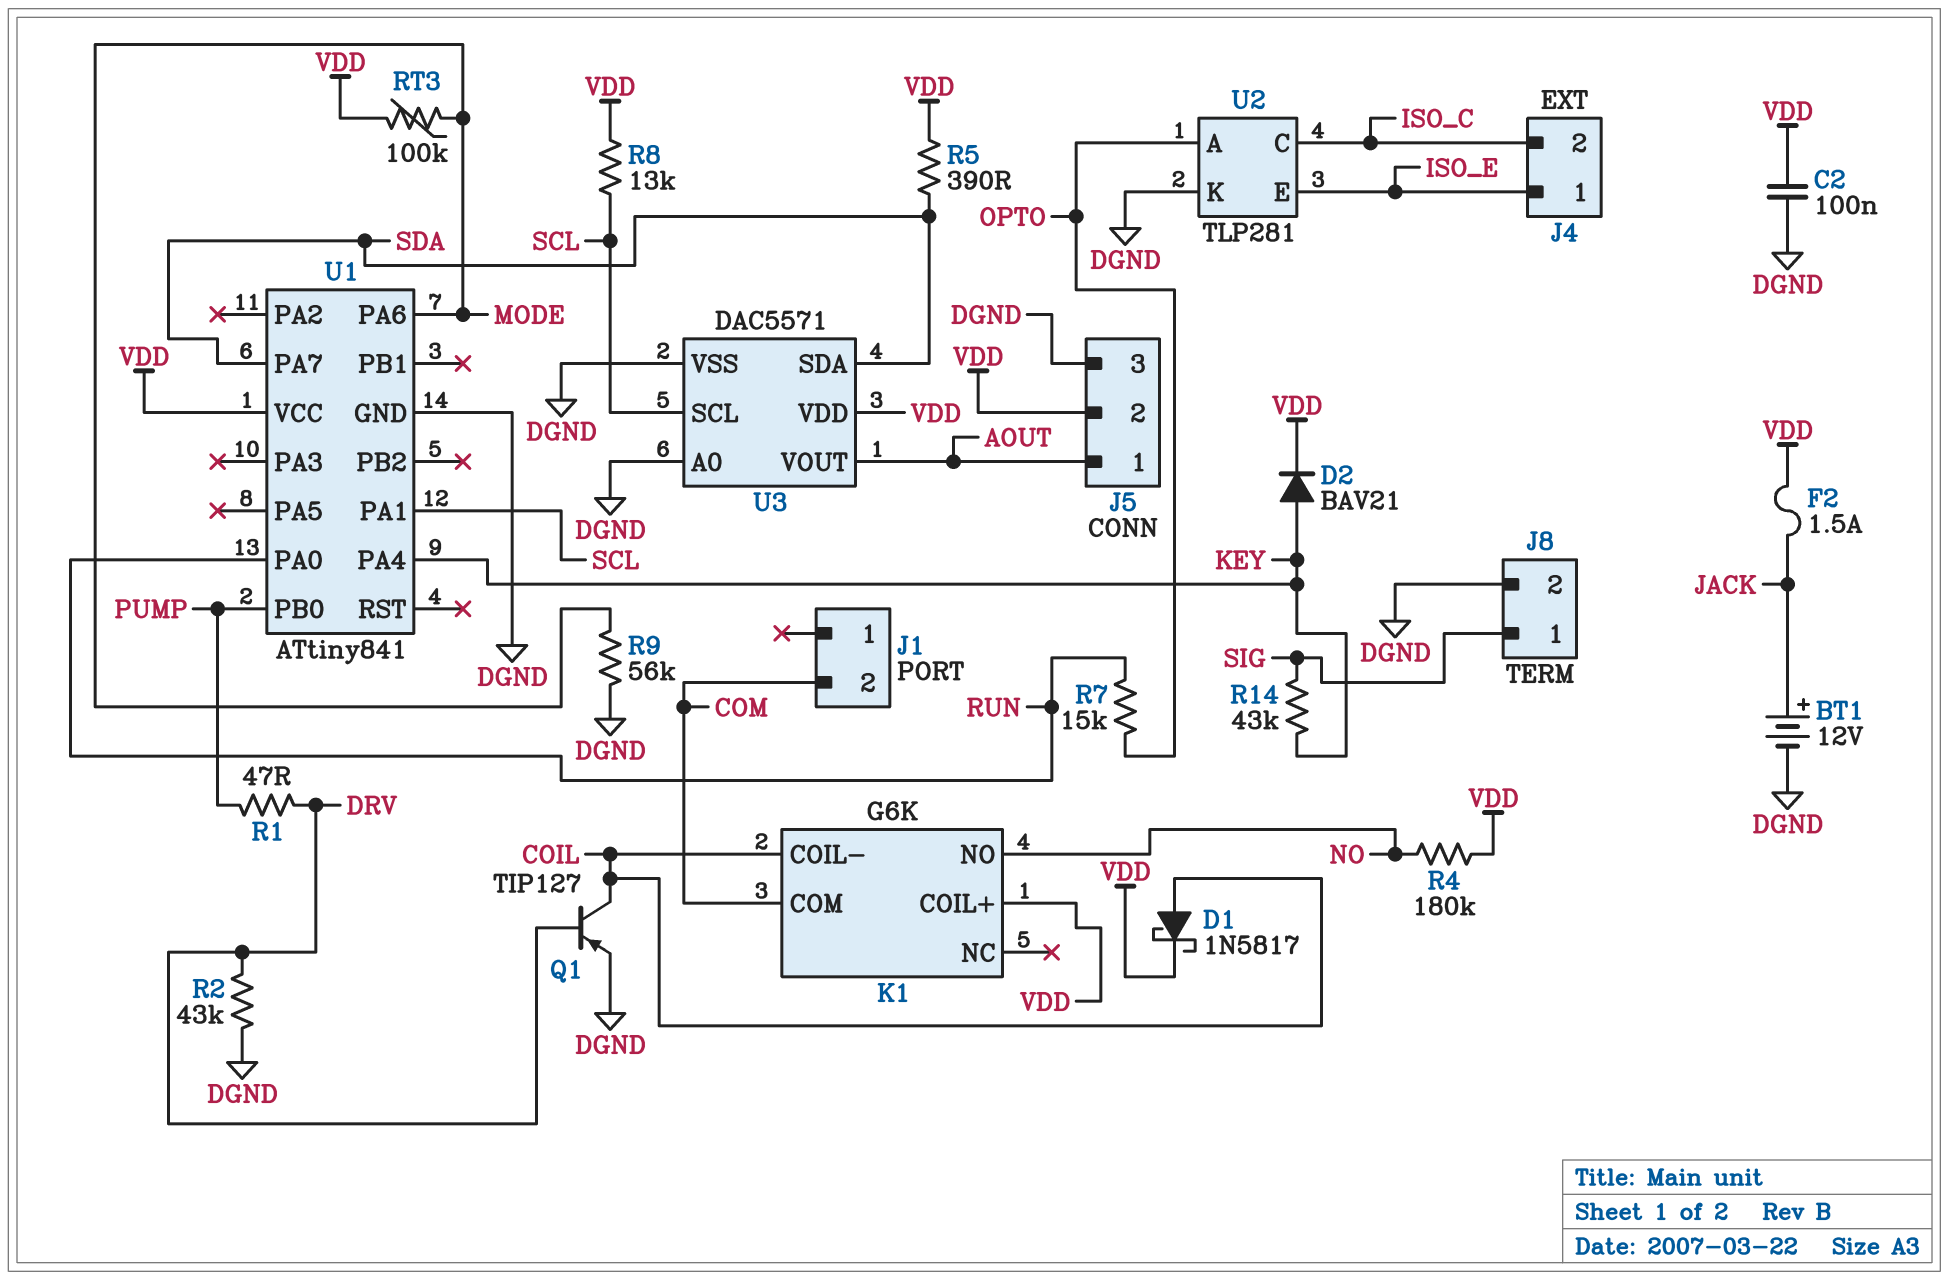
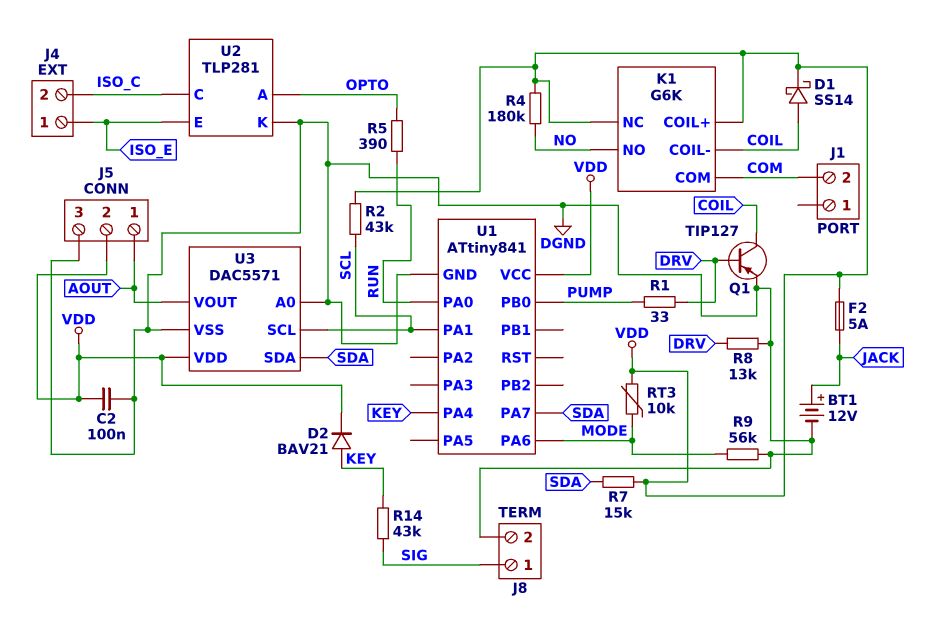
D1: schottky 1N5817 (A COIL, K VDD) -> schottky SS14 (A COIL, K VDD)
F2: 1.5A (JACK, VDD) -> 5A (JACK, VDD)
K1 pin NC: none -> VDD
R1: 47 (DRV, PUMP) -> 33 (DRV, PUMP)
R2: 43k (DGND, DRV) -> 43k (SCL, VDD)
R5: 390 (SDA, VDD) -> 390 (OPTO, RUN)
R7: 15k (OPTO, RUN) -> 15k (SDA, VDD)
R8: 13k (SCL, VDD) -> 13k (DGND, DRV)
RT3: 100k (MODE, VDD) -> 10k (MODE, VDD)

